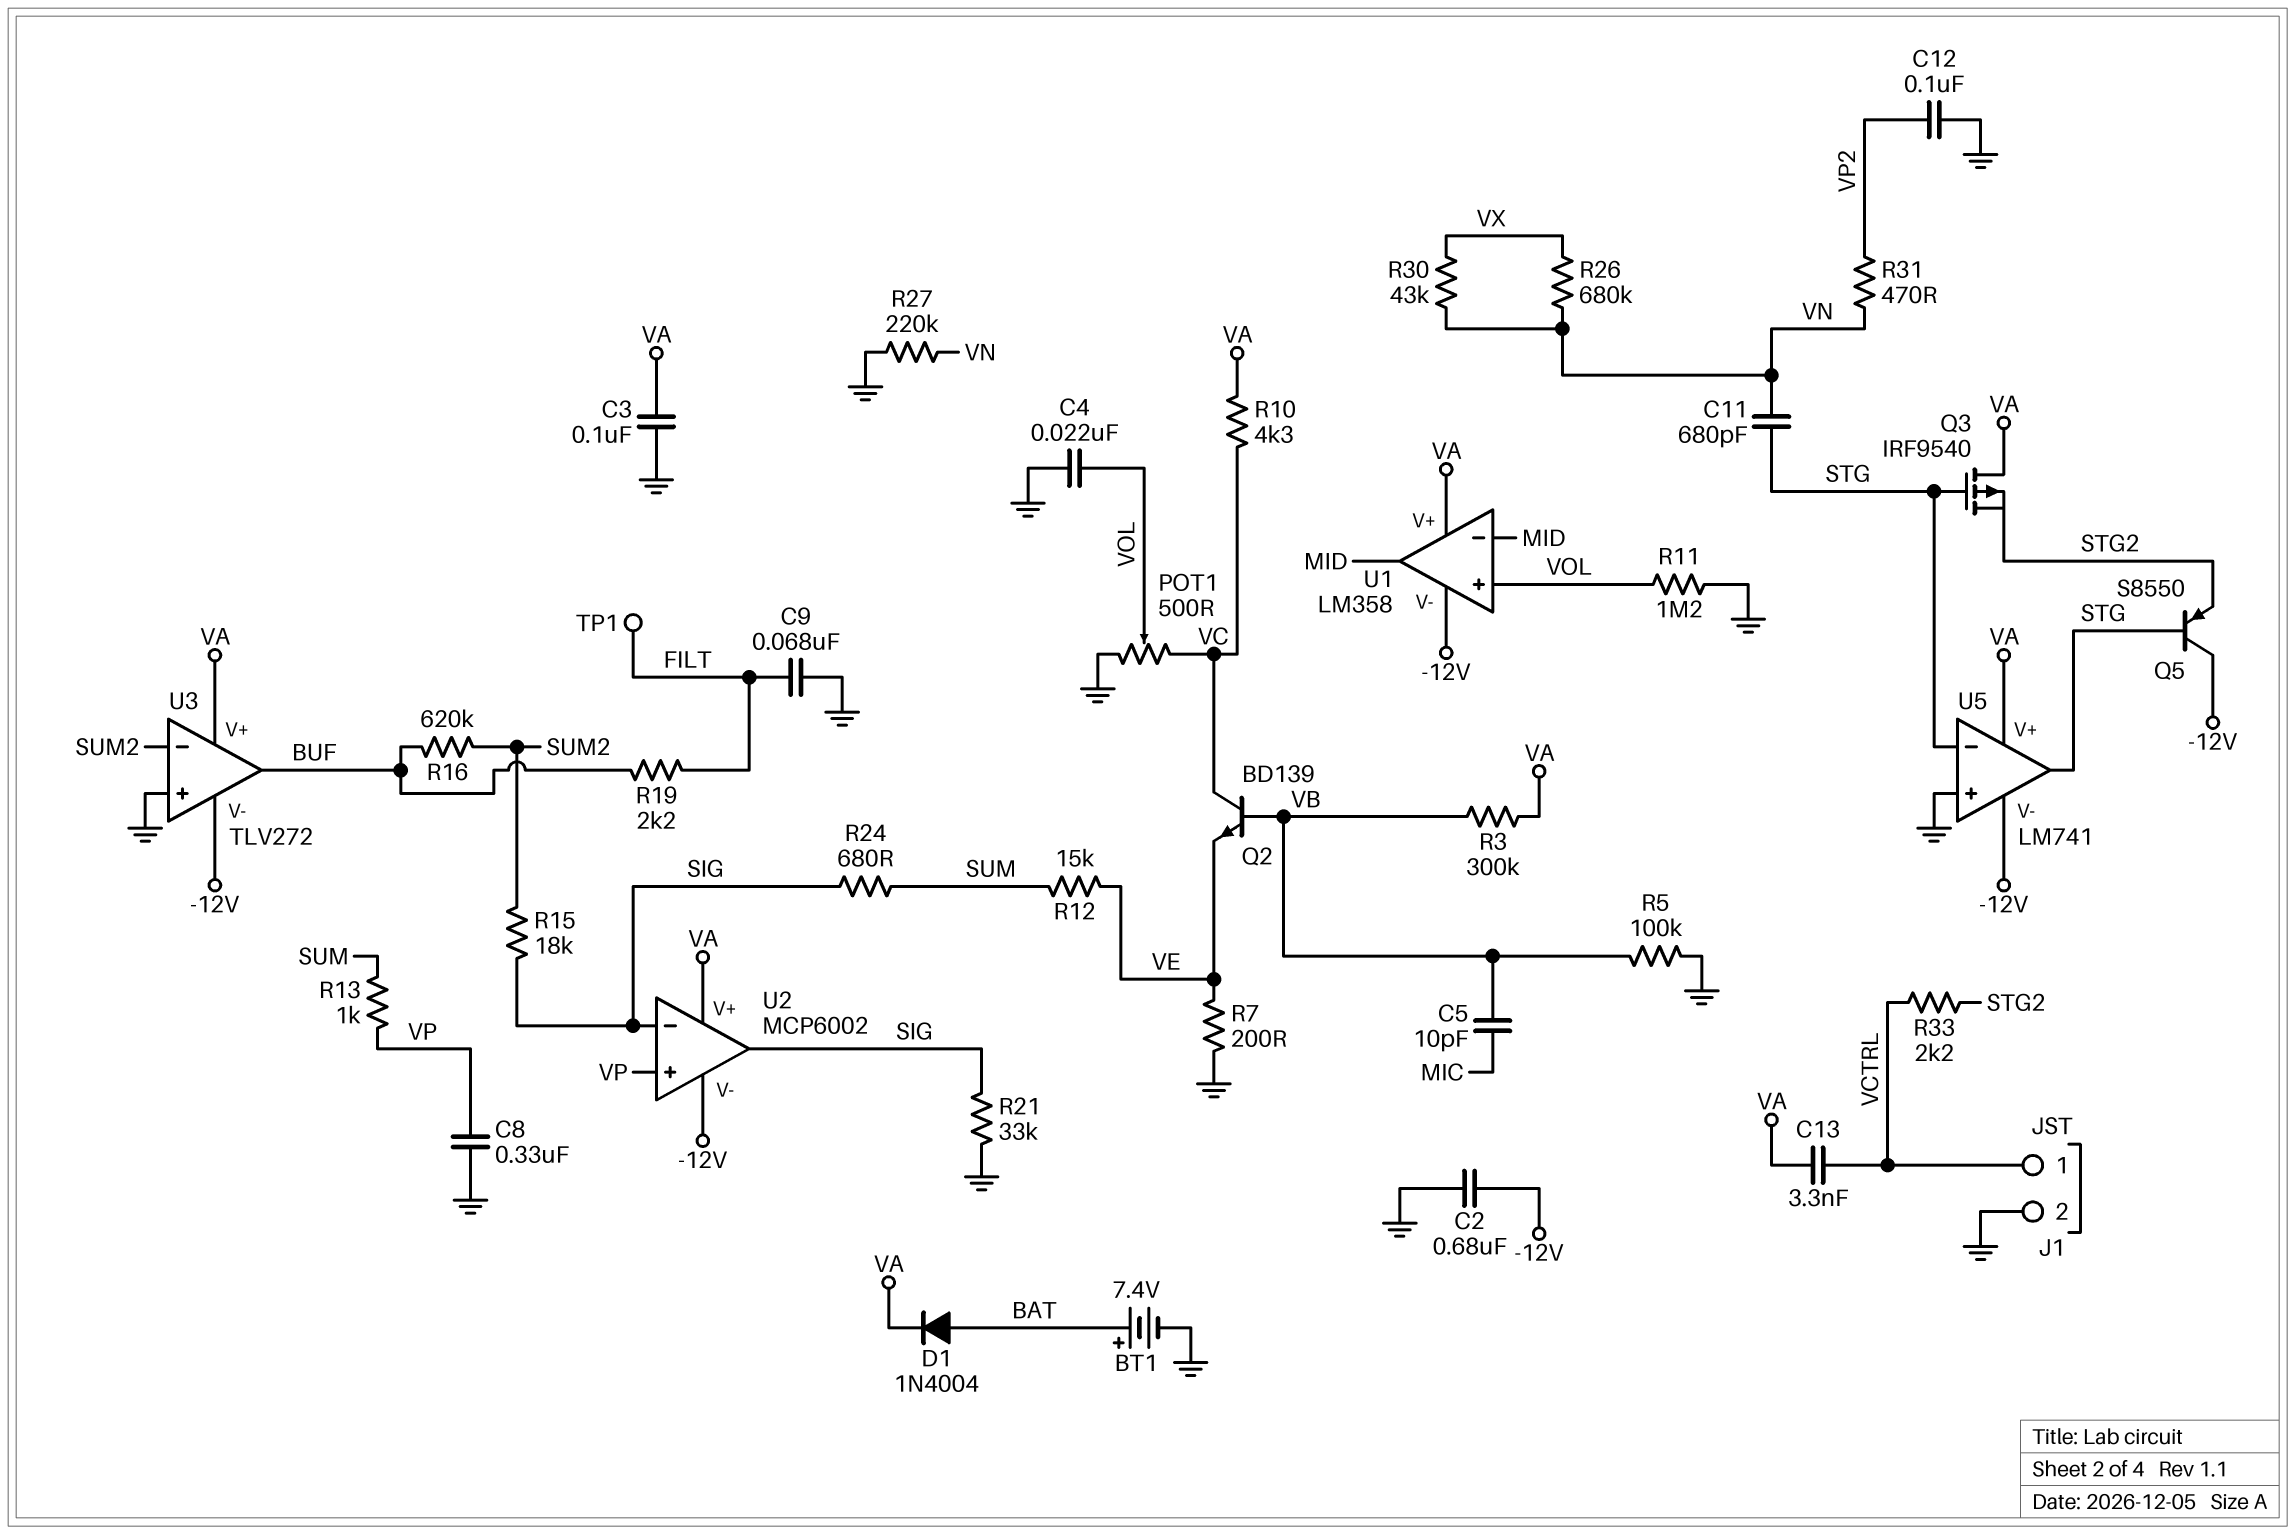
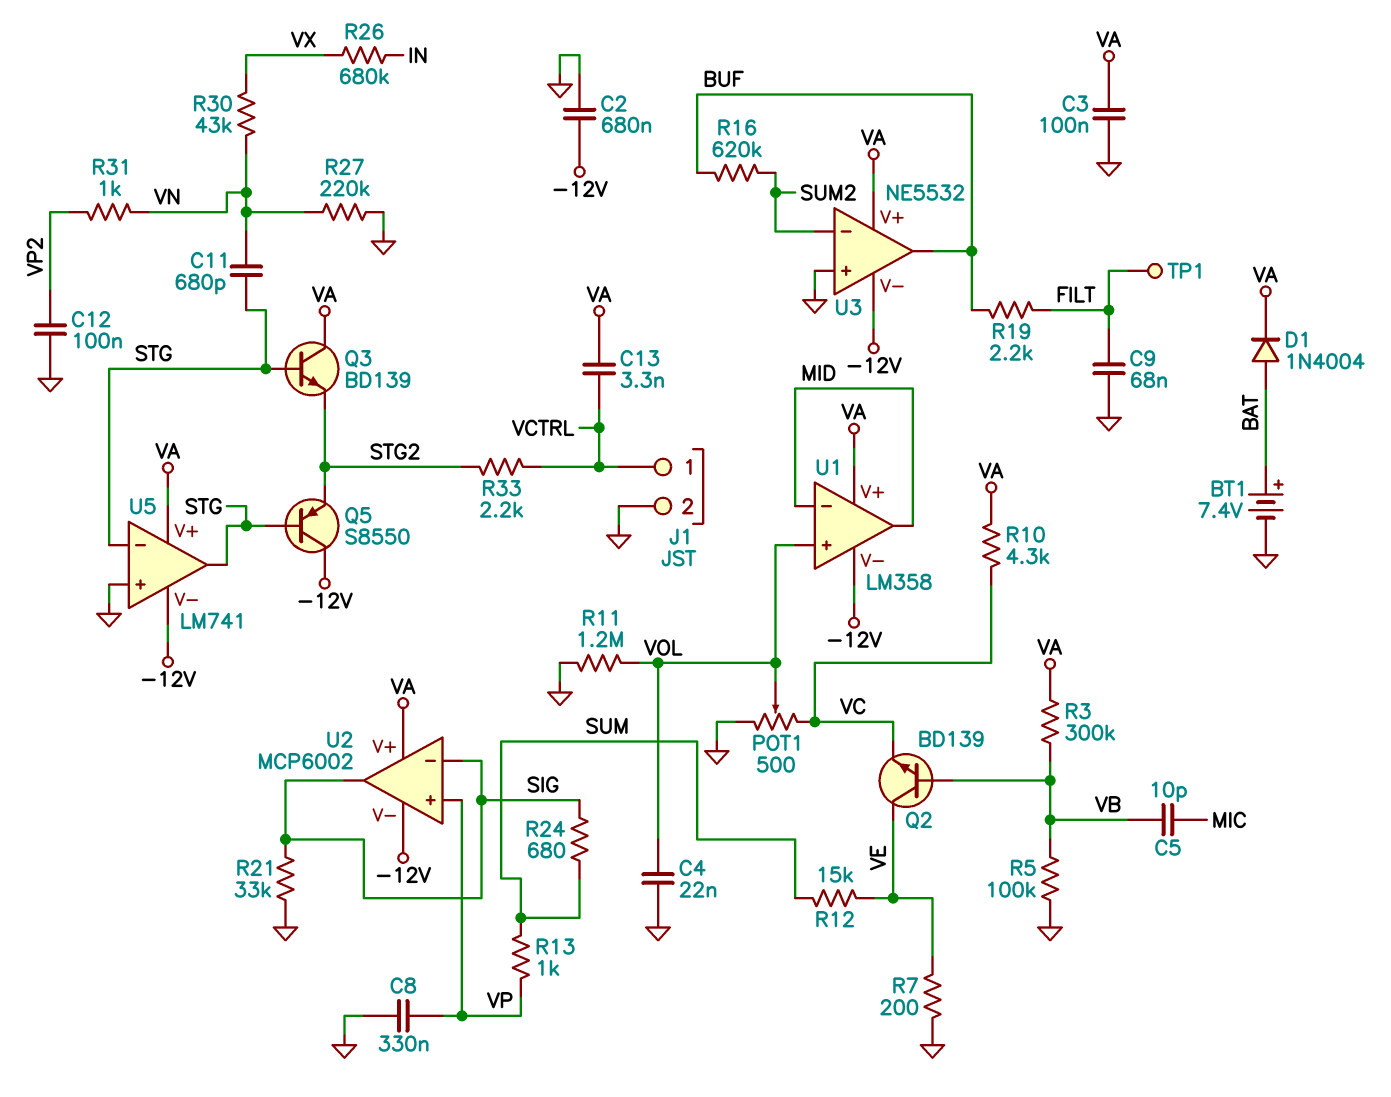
Q2: NPN BD139 (B VB, C VC, E VE) -> NPN BD139 (B VB, C VE, E VC)
Q3: PMOS IRF9540 (G STG, D VA, S STG2) -> NPN BD139 (B STG, C VA, E STG2)
R15: 18k (SIG, SUM2) -> none
R26: 680k (VN, VX) -> 680k (IN, VX)
R31: 470 (VN, VP2) -> 1k (VN, VP2)
U3: TLV272 -> NE5532

